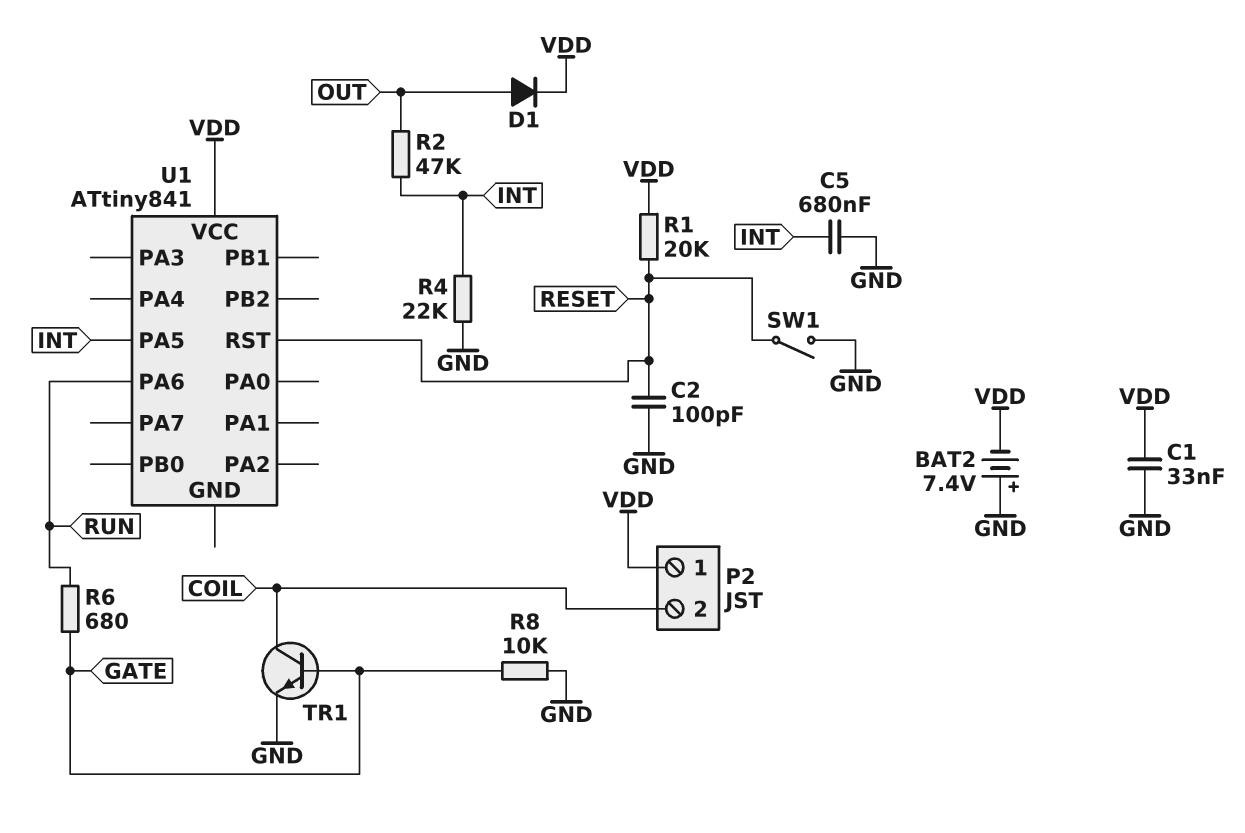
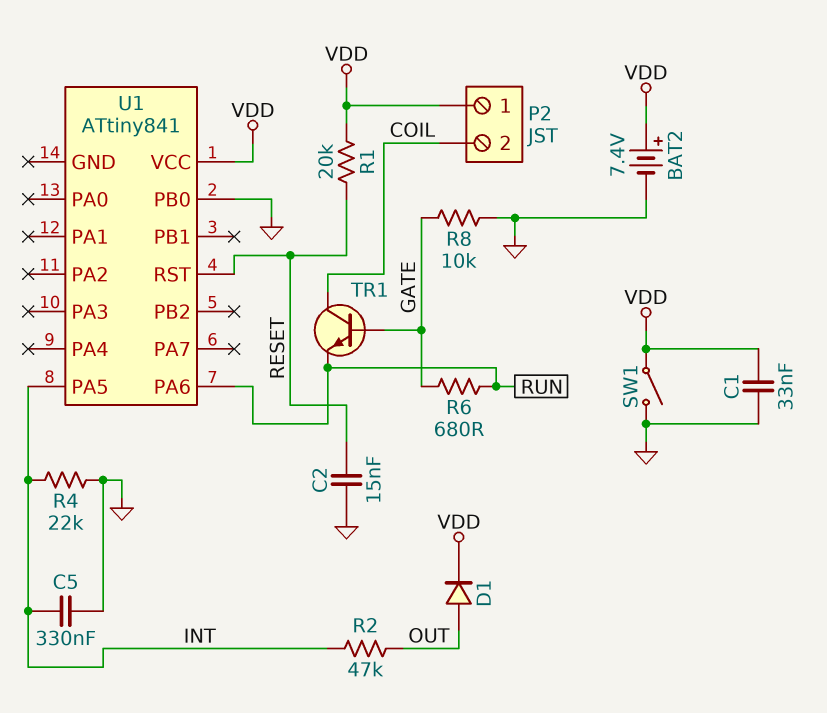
BAT2: 7.4V (plus GND, minus VDD) -> 7.4V (plus VDD, minus GND)
C2: 100pF (GND, RESET) -> 15nF (GND, RESET)
C5: 680nF (GND, INT) -> 330nF (GND, INT)
SW1: switch (GND, RESET) -> switch (GND, VDD)
TR1: NPN (B GATE, C COIL, E GND) -> NPN (B GATE, C COIL, E RUN)
U1 pin PB0: none -> GND

